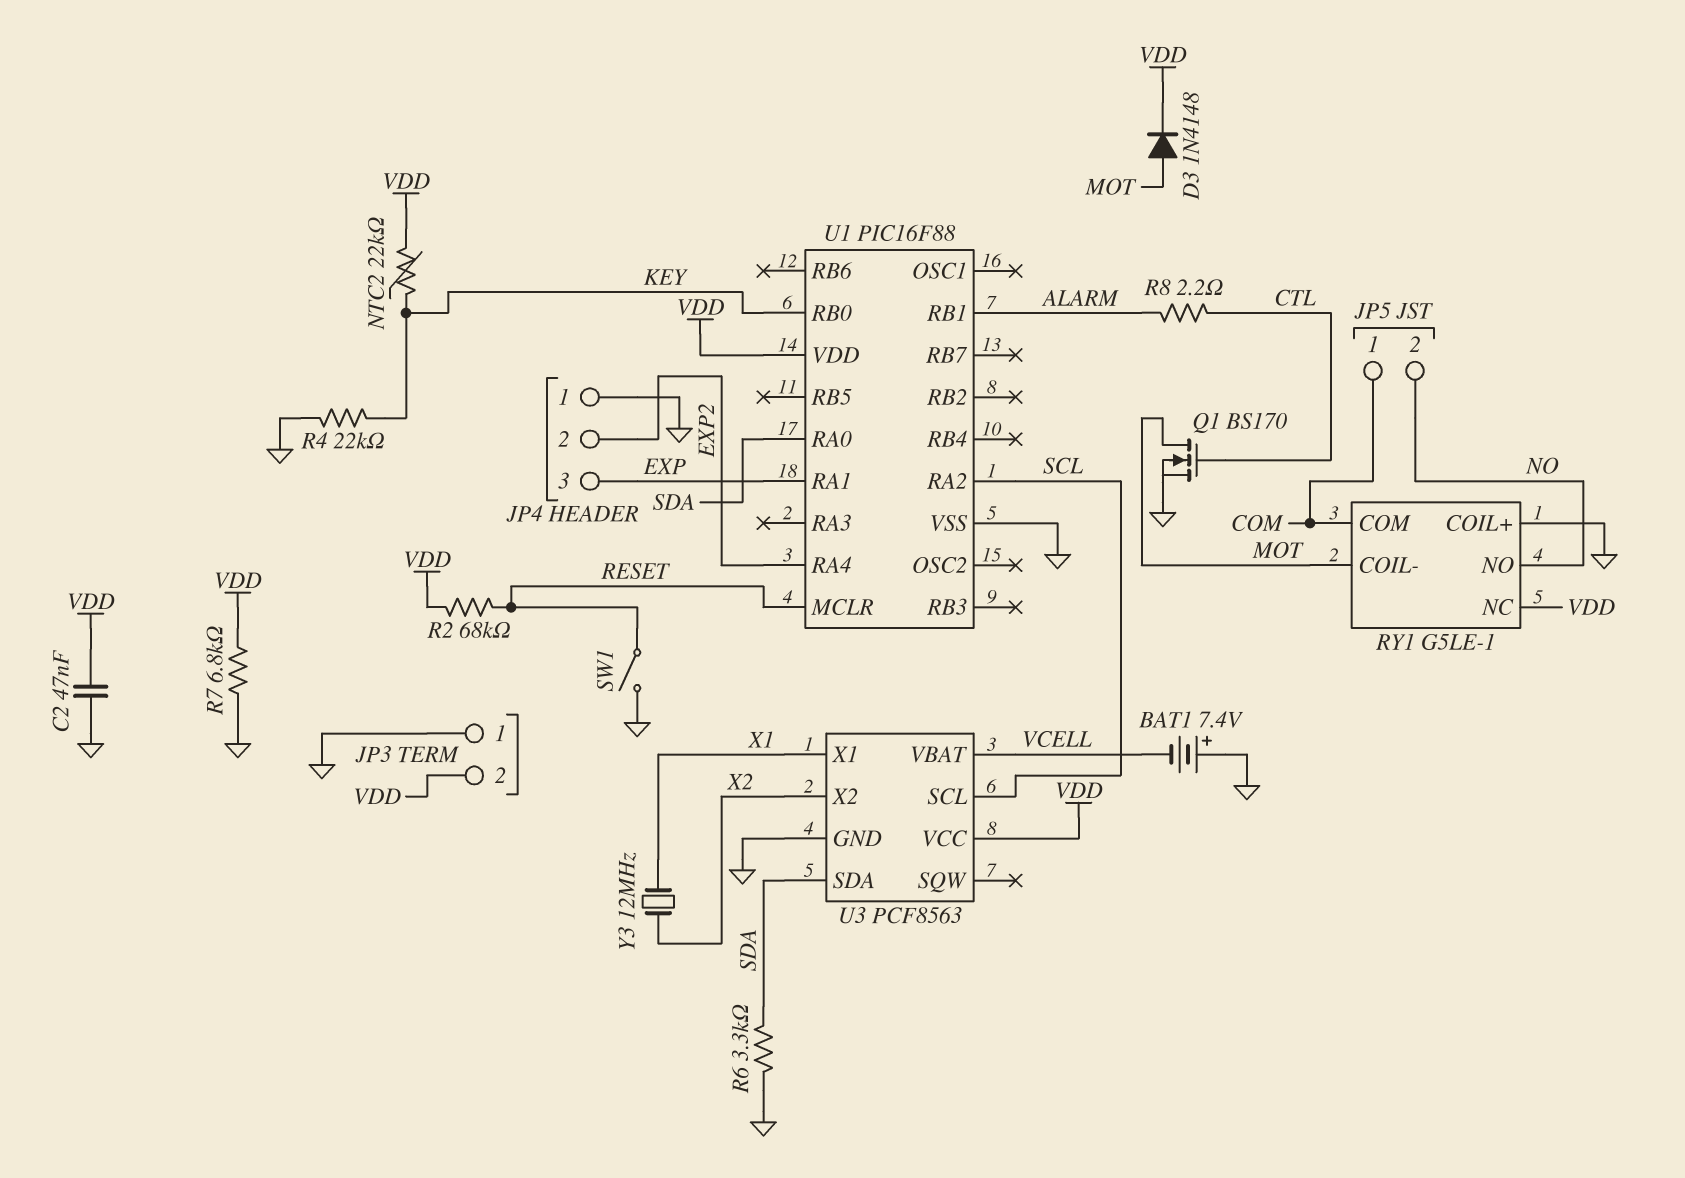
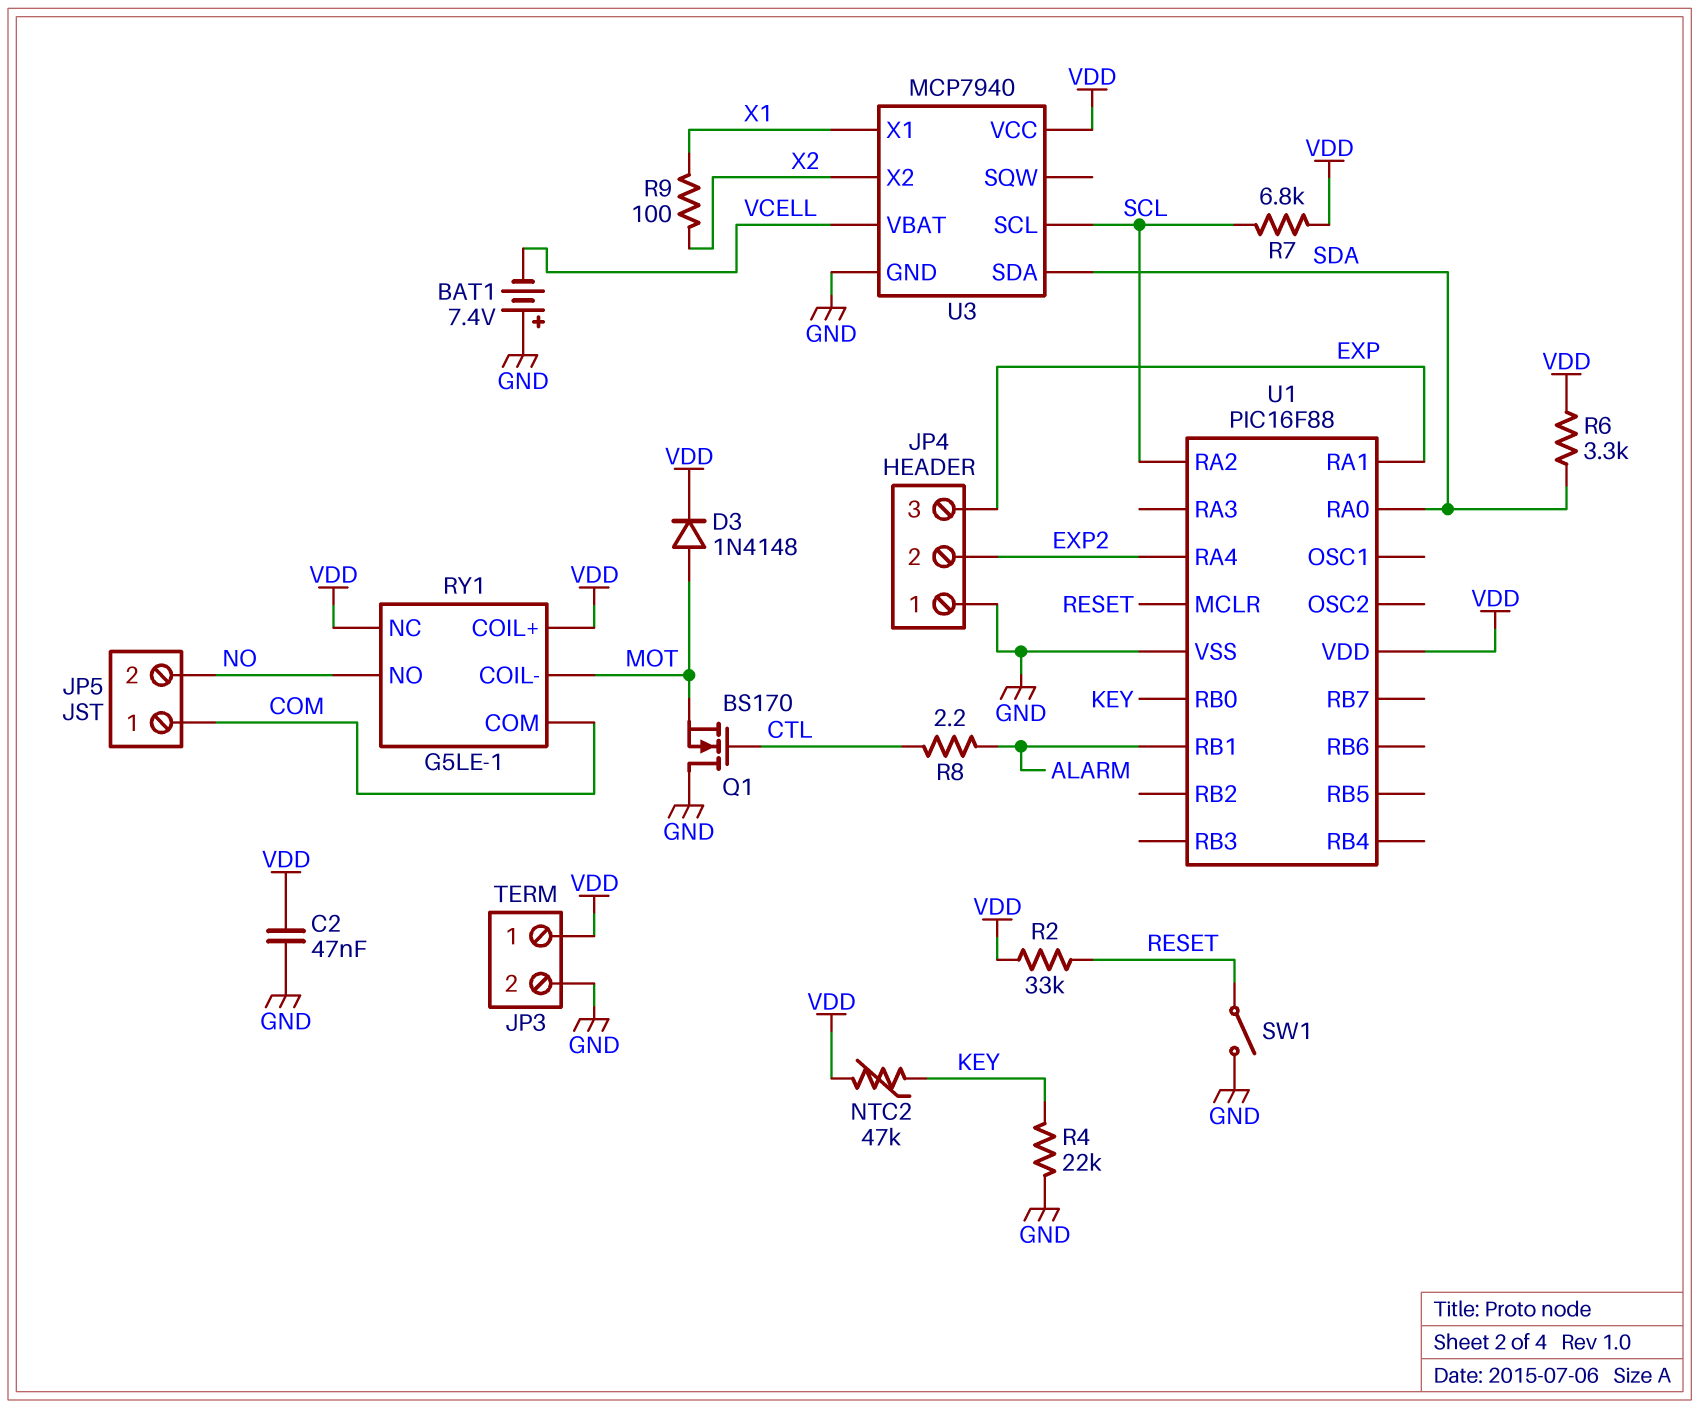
JP3 pin 1: GND -> VDD
JP3 pin 2: VDD -> GND
NTC2: 22k (KEY, VDD) -> 47k (KEY, VDD)
Q1: NMOS BS170 (G CTL, D MOT, S GND) -> NMOS BS170 (G CTL, D GND, S MOT)
R2: 68k (RESET, VDD) -> 33k (RESET, VDD)
R6: 3.3k (GND, SDA) -> 3.3k (SDA, VDD)
R7: 6.8k (GND, VDD) -> 6.8k (SCL, VDD)
R9: none -> 100 (X1, X2)
RY1 pin COIL+: GND -> VDD
U3: PCF8563 -> MCP7940
Y3: 12MHz (X1, X2) -> none

